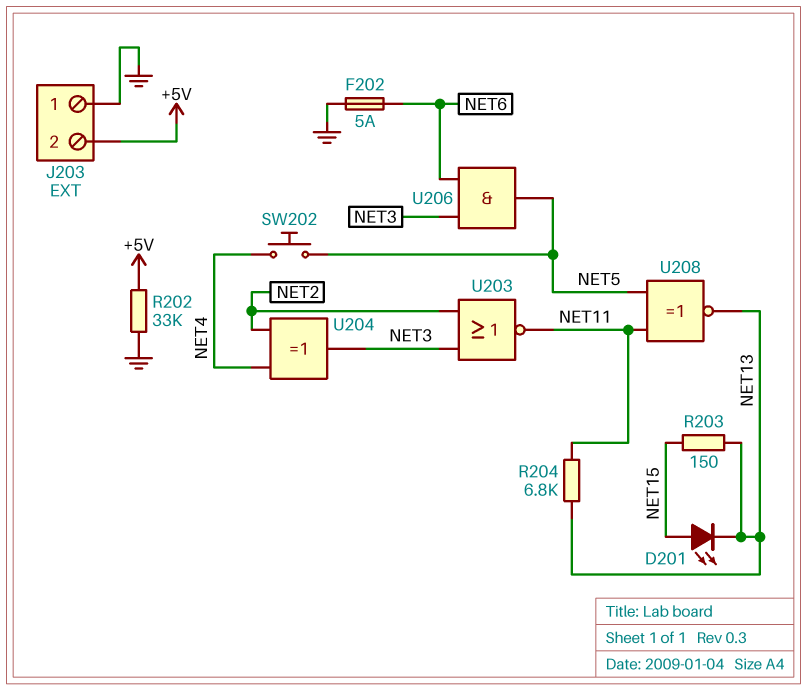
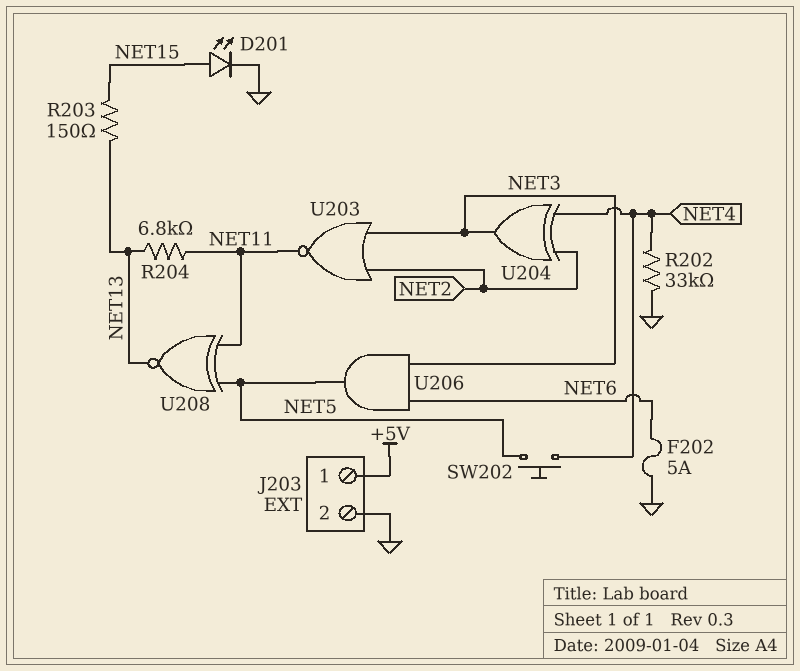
D201: LED (A NET15, K NET13) -> LED (A NET15, K GND)
J203 pin 1: GND -> +5V
J203 pin 2: +5V -> GND
R202: 33k (+5V, GND) -> 33k (GND, NET4)

